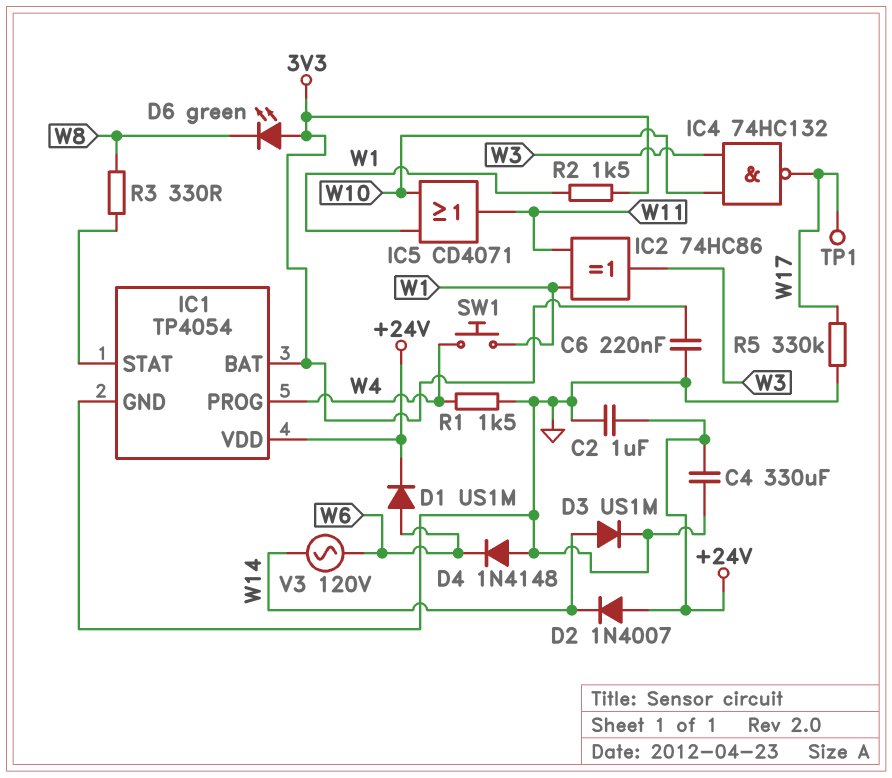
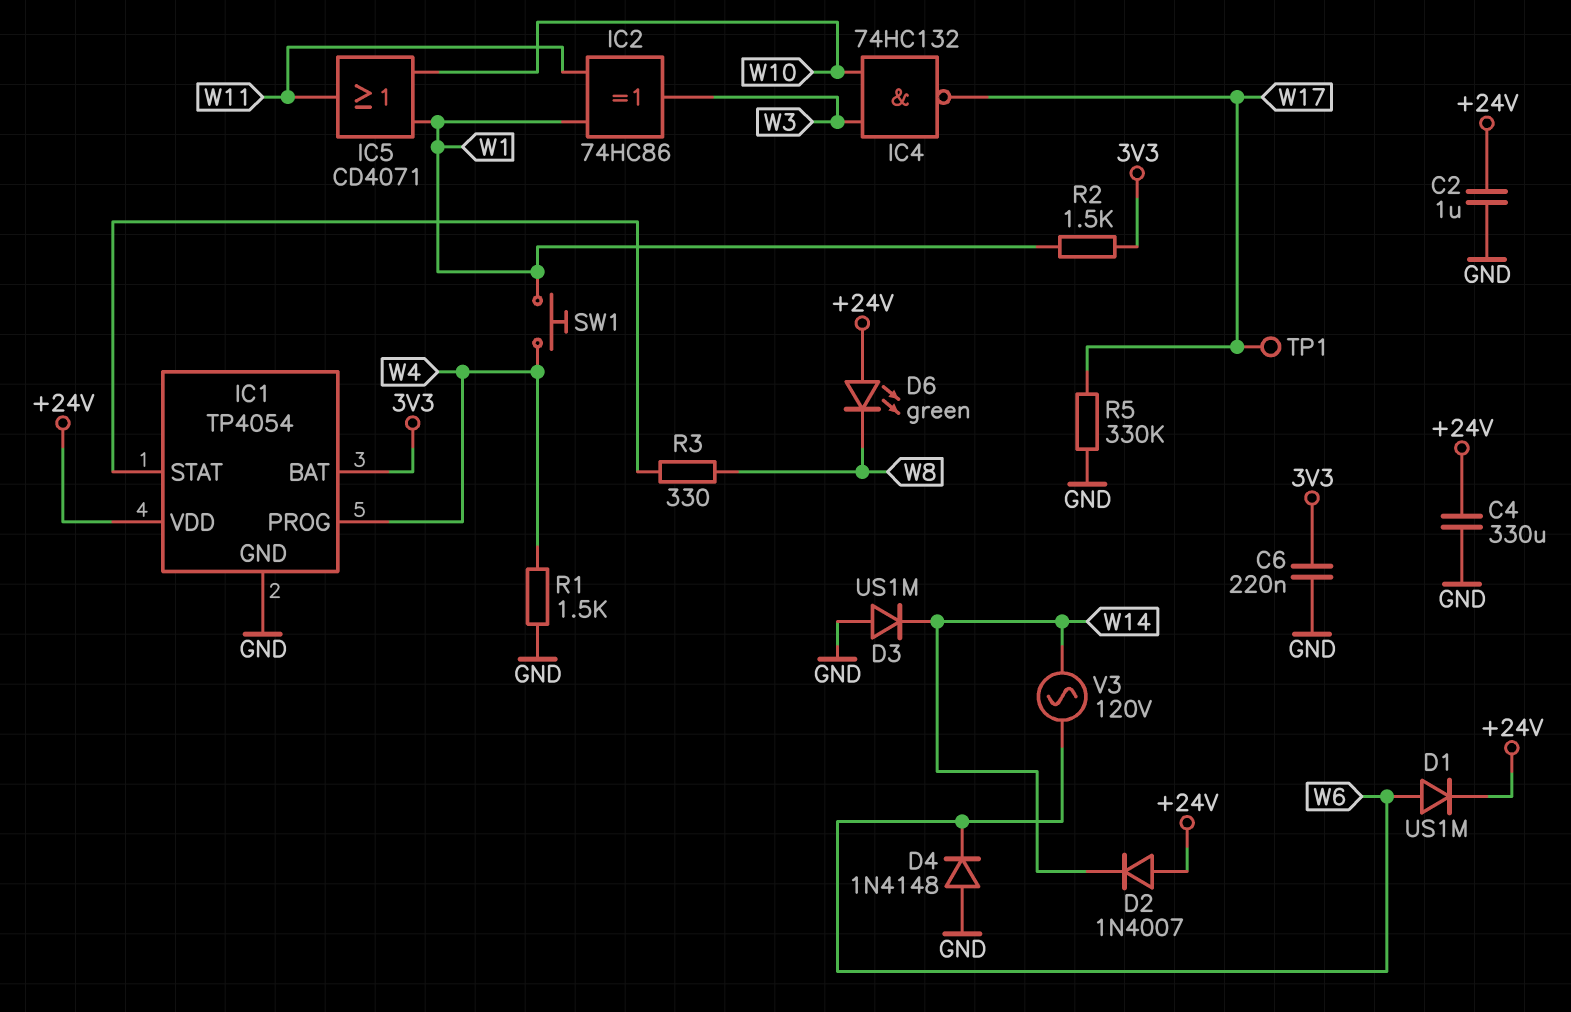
D3: diode US1M (A W14, K GND) -> diode US1M (A GND, K W14)
D6: LED green (A 3V3, K W8) -> LED green (A +24V, K W8)

